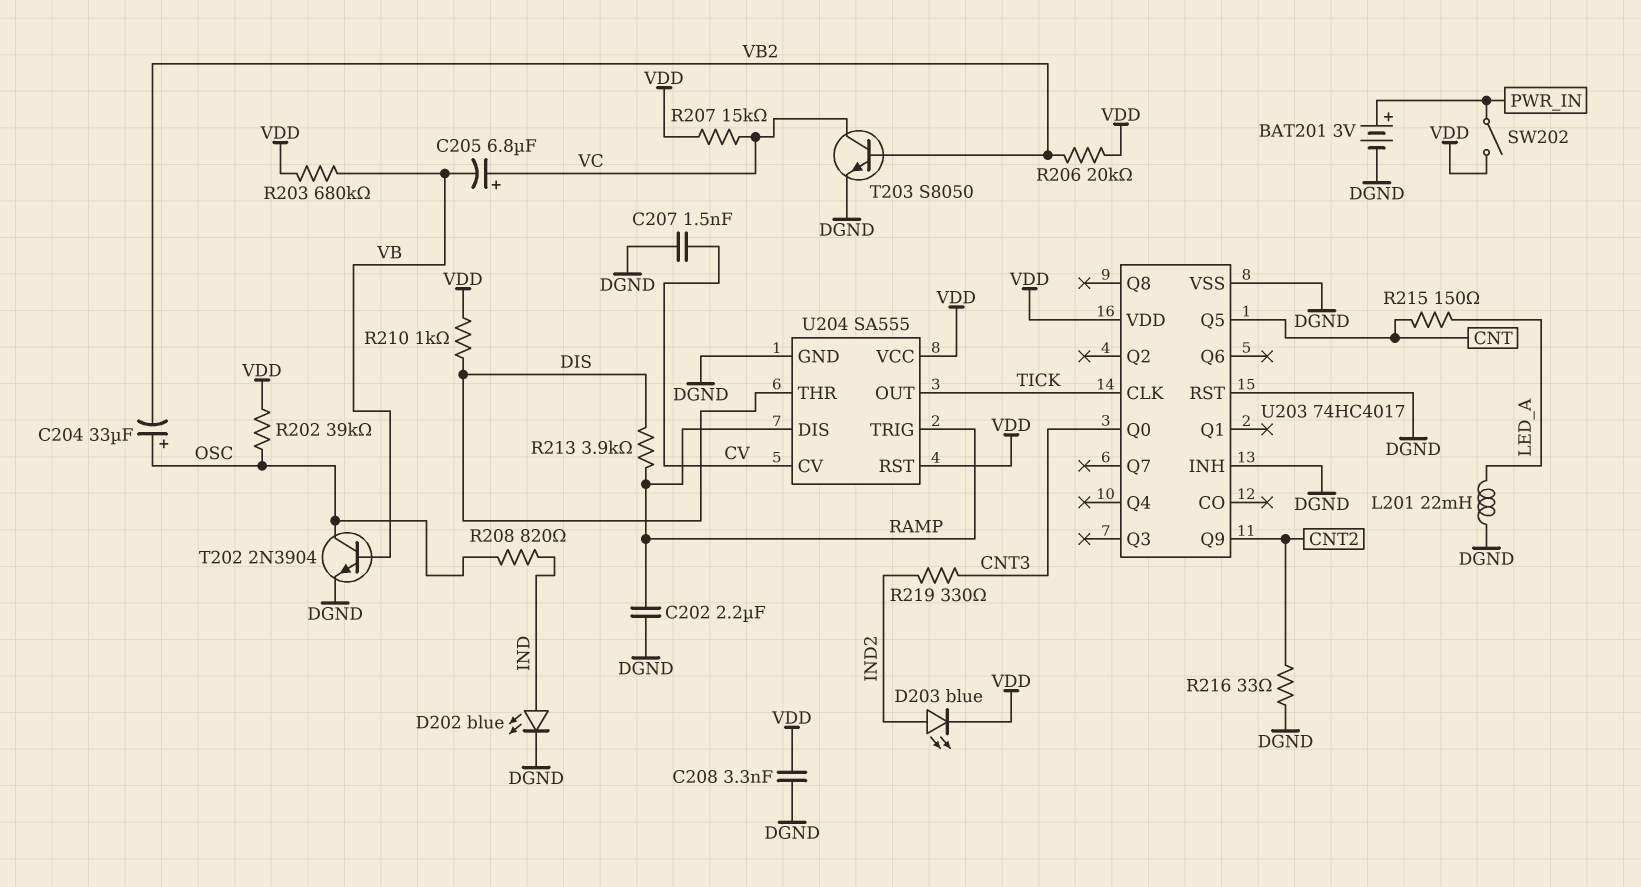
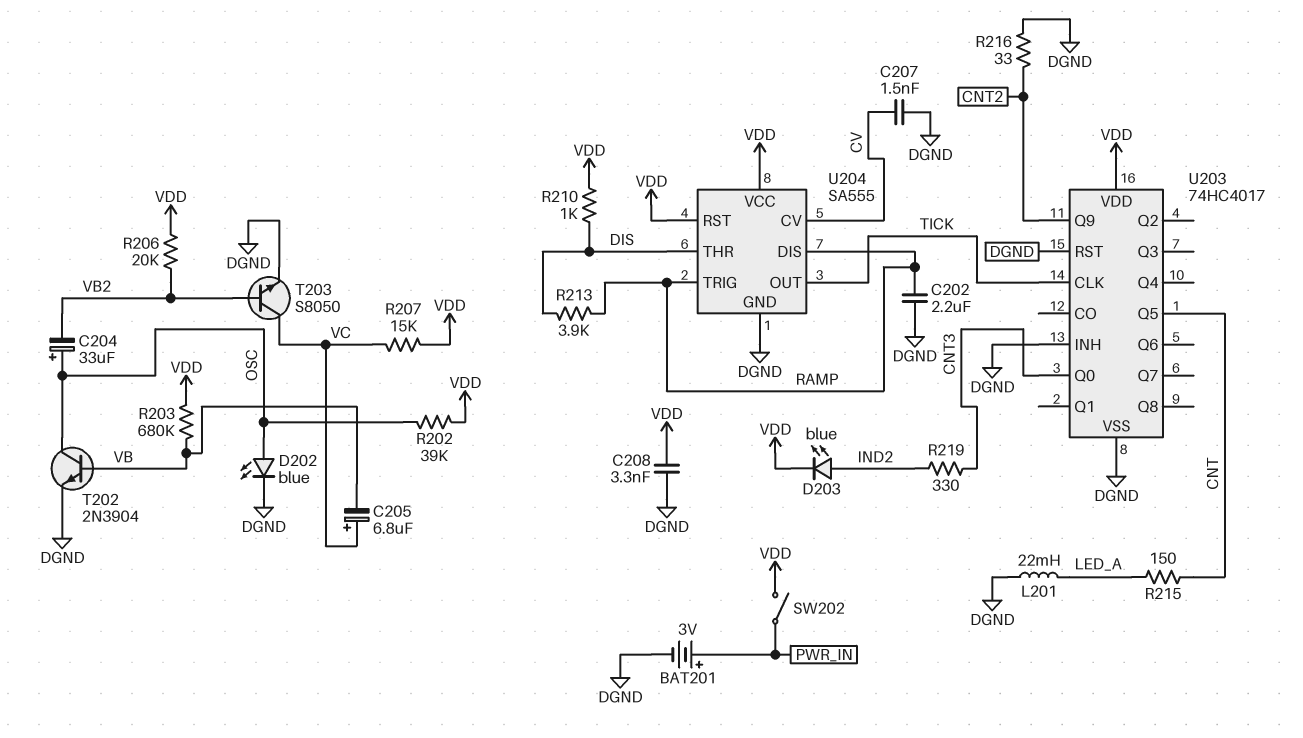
D202: LED blue (A IND, K DGND) -> LED blue (A OSC, K DGND)
R208: 820 (IND, OSC) -> none

